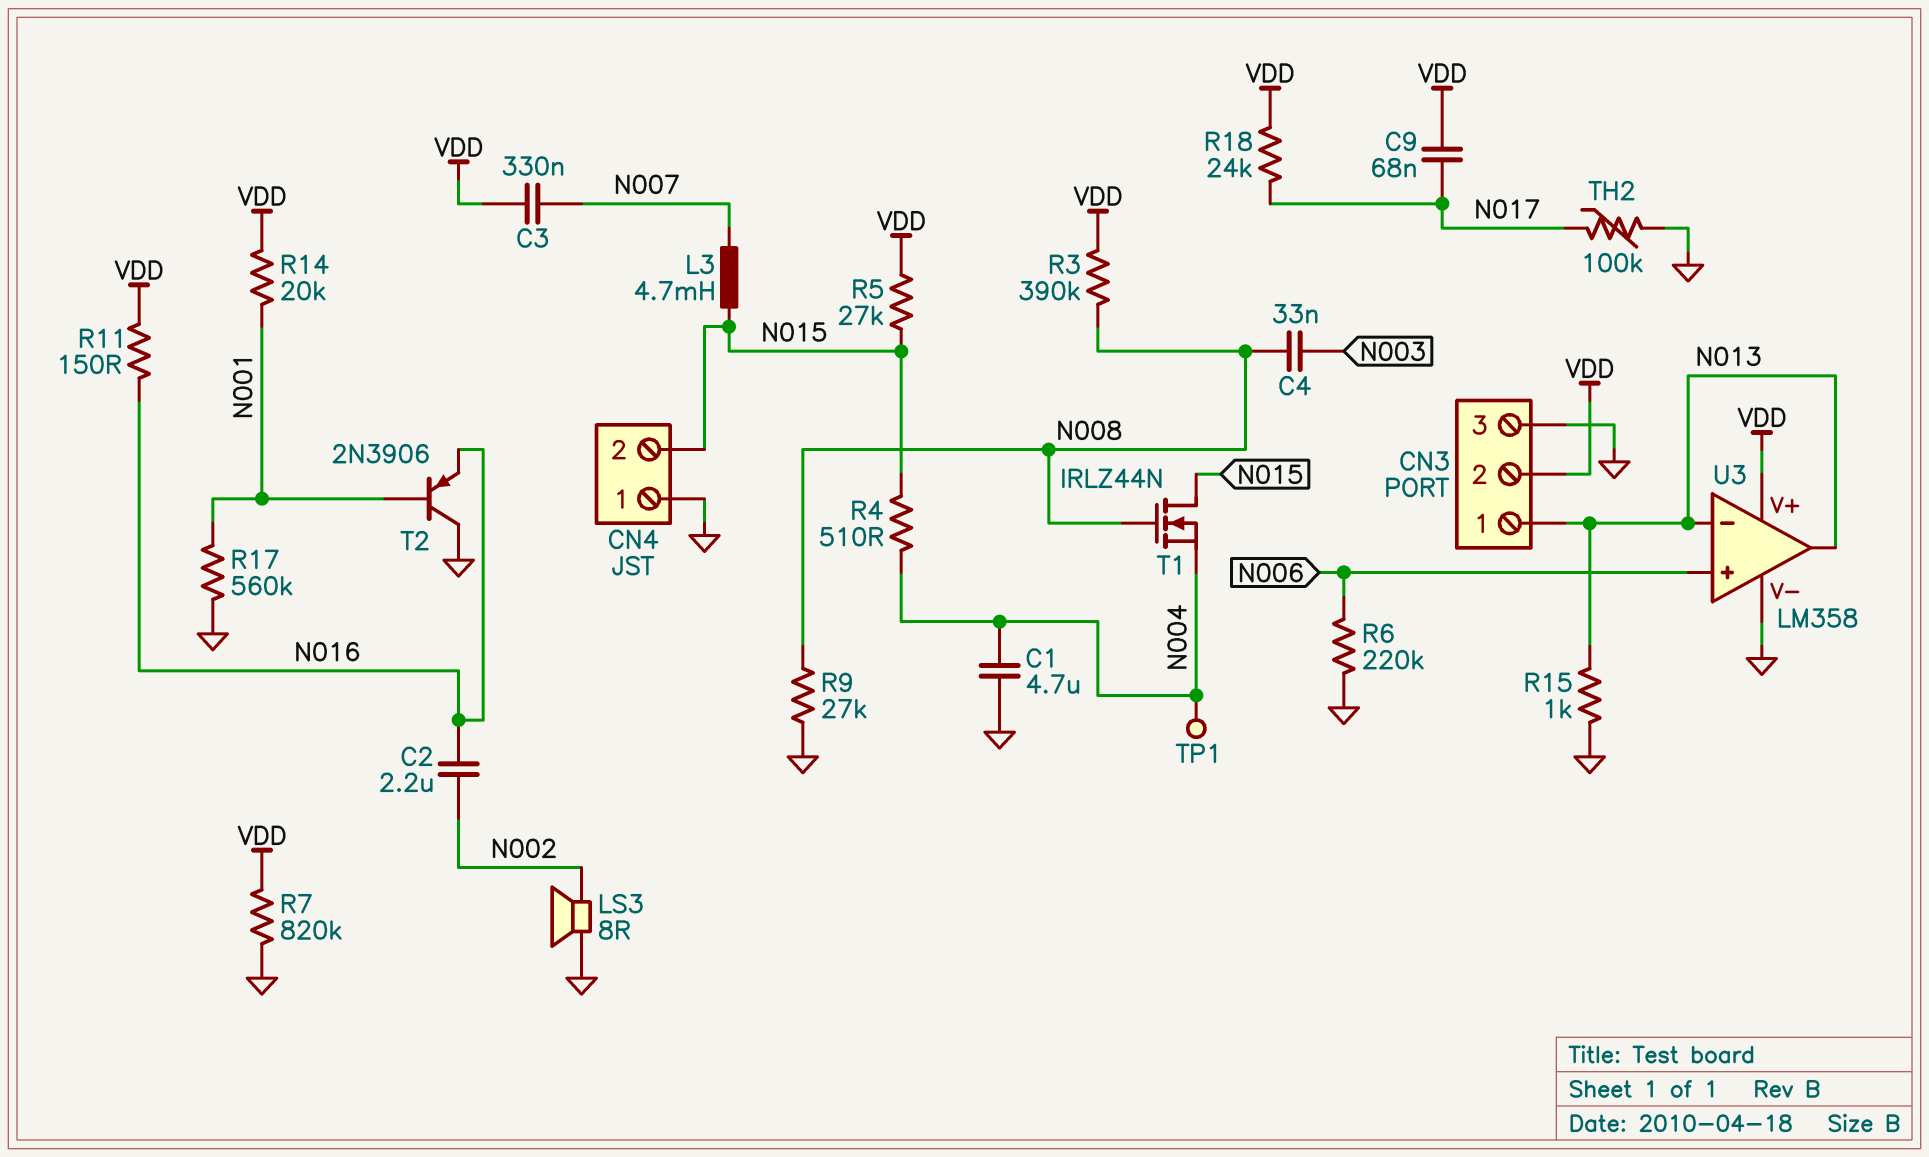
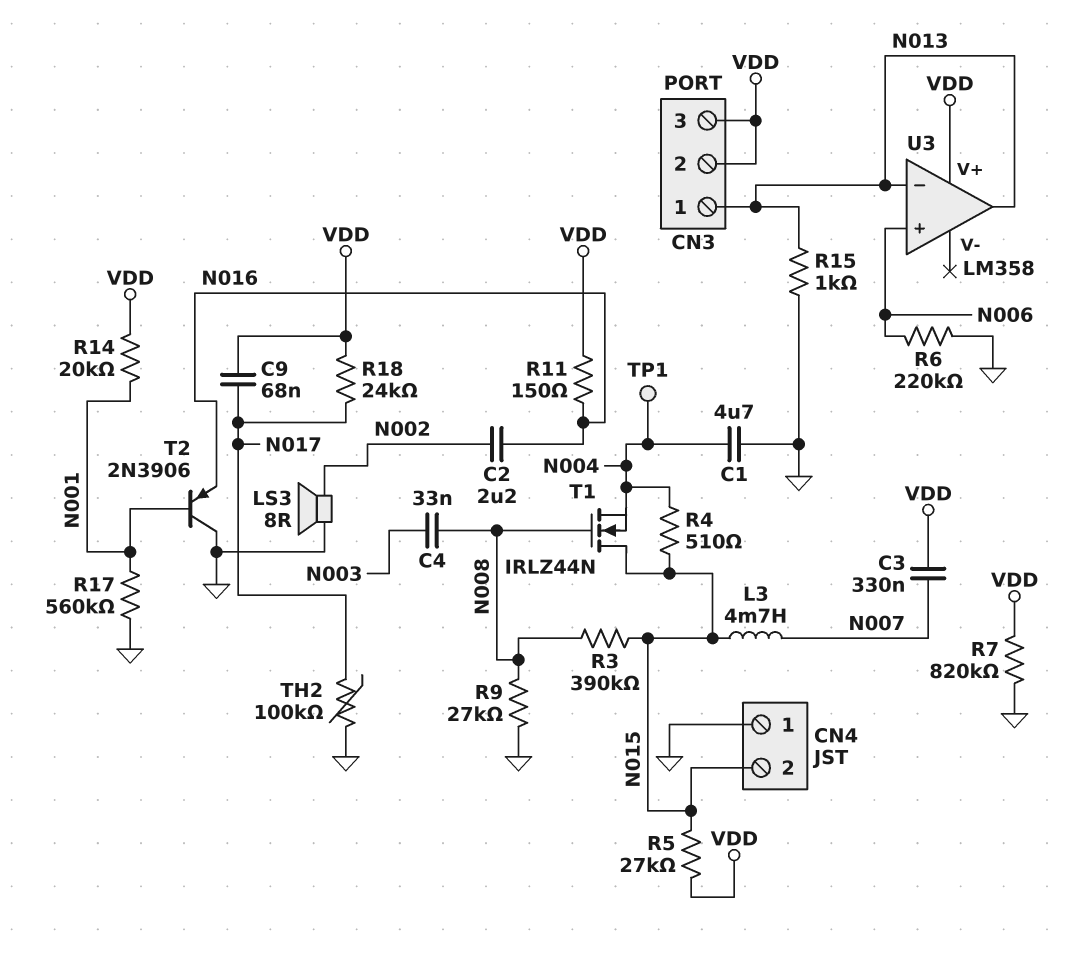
CN3 pin 3: GND -> VDD
R3: 390k (N008, VDD) -> 390k (N008, N015)
U3 pin V-: GND -> none

